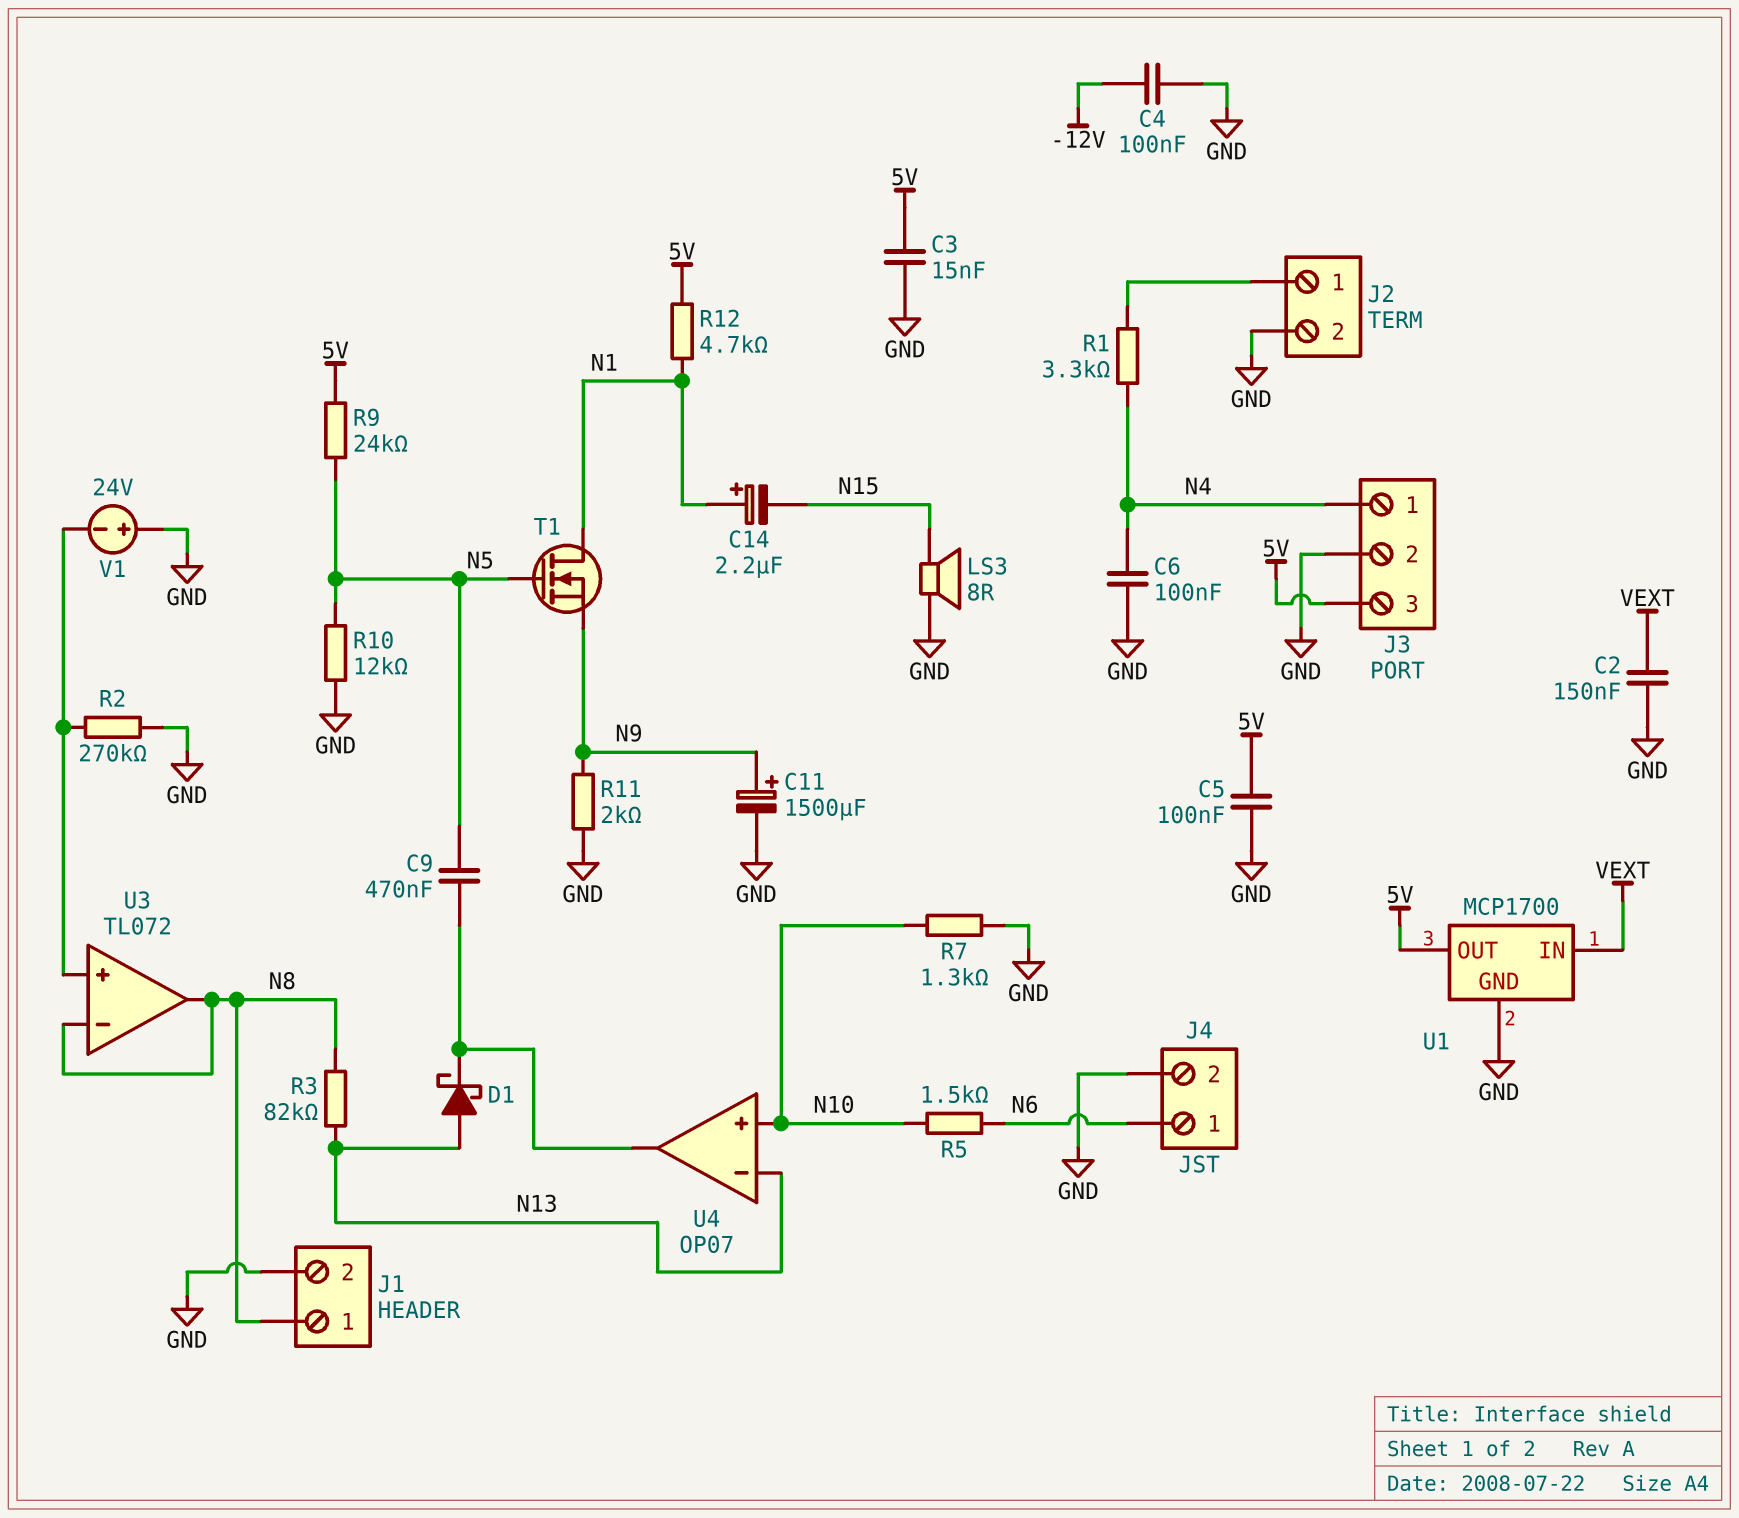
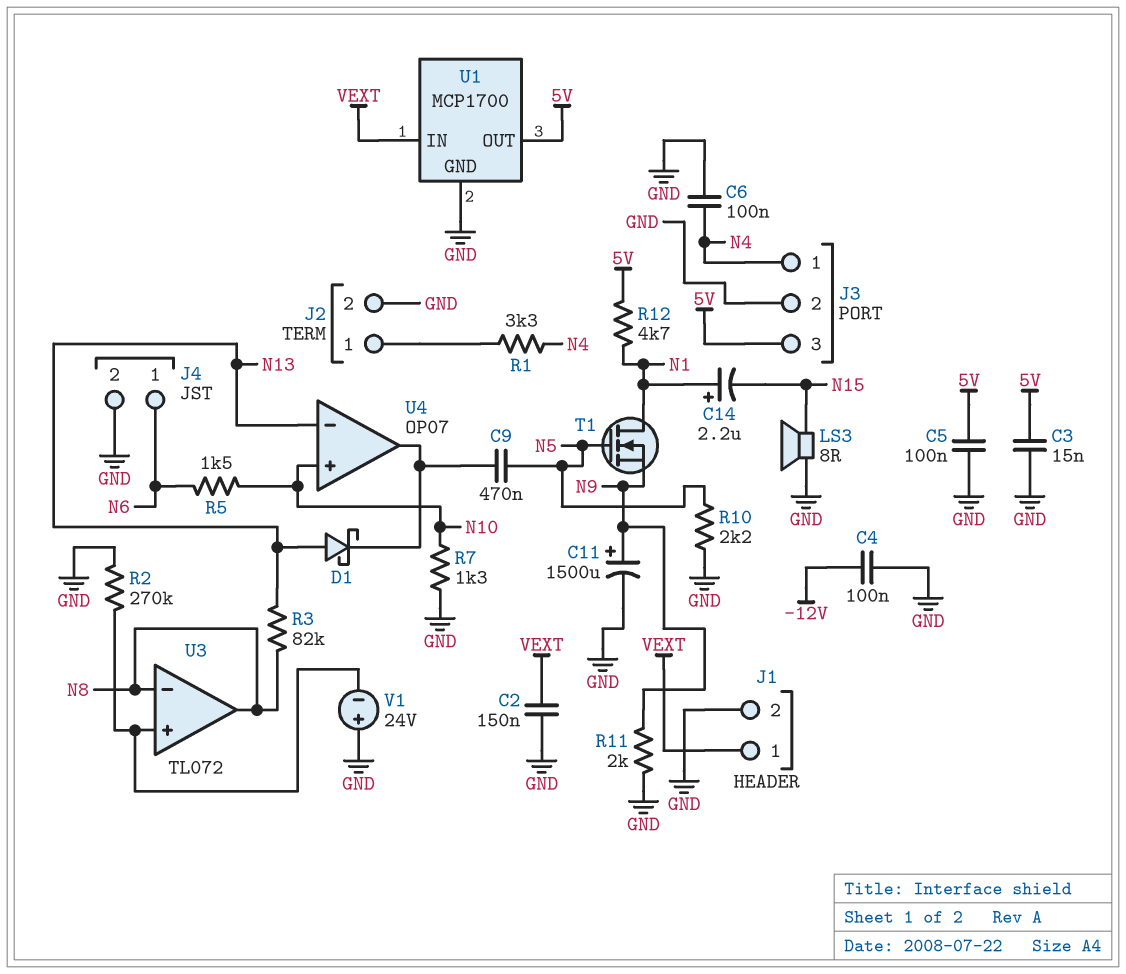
J1 pin 1: N8 -> VEXT
R9: 24k (5V, N5) -> none
R10: 12k (GND, N5) -> 2.2k (GND, N5)

